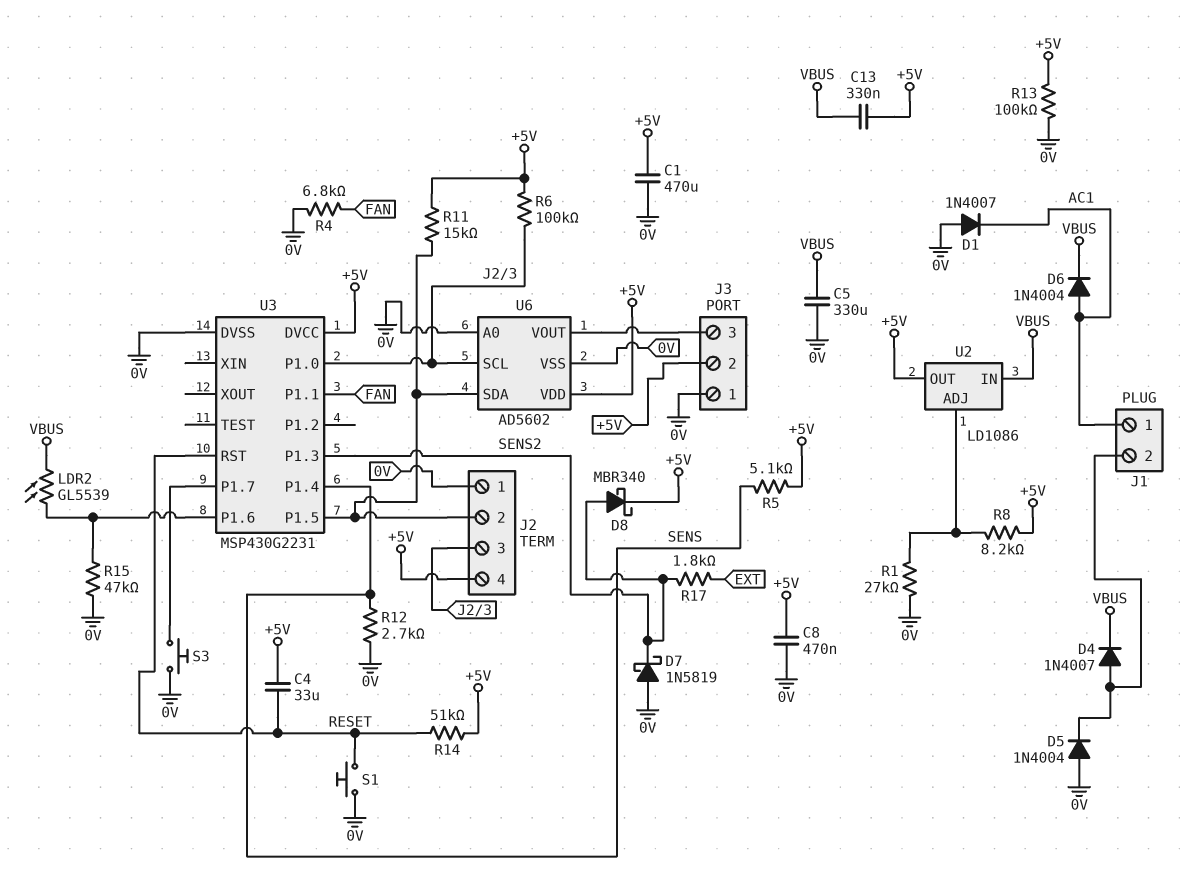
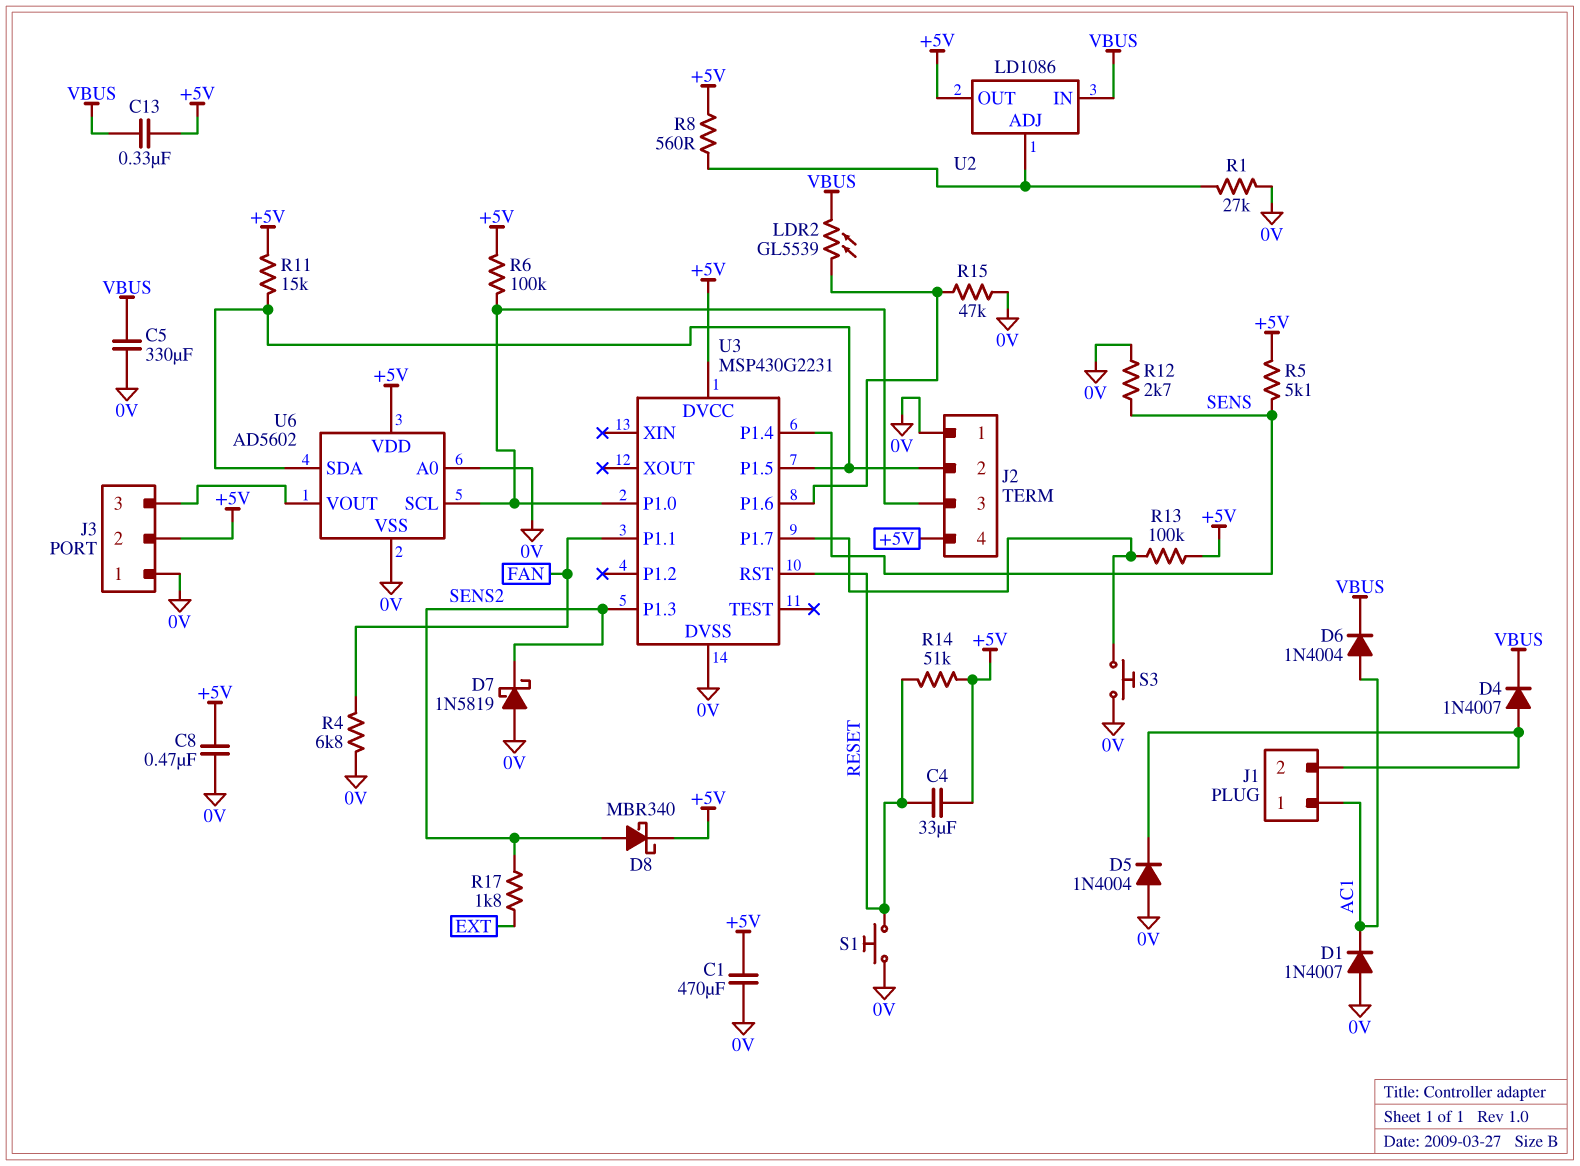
R8: 8.2k (+5V, U2/ADJ) -> 560 (+5V, U2/ADJ)
R13: 100k (+5V, 0V) -> 100k (+5V, U3/P1.7)

